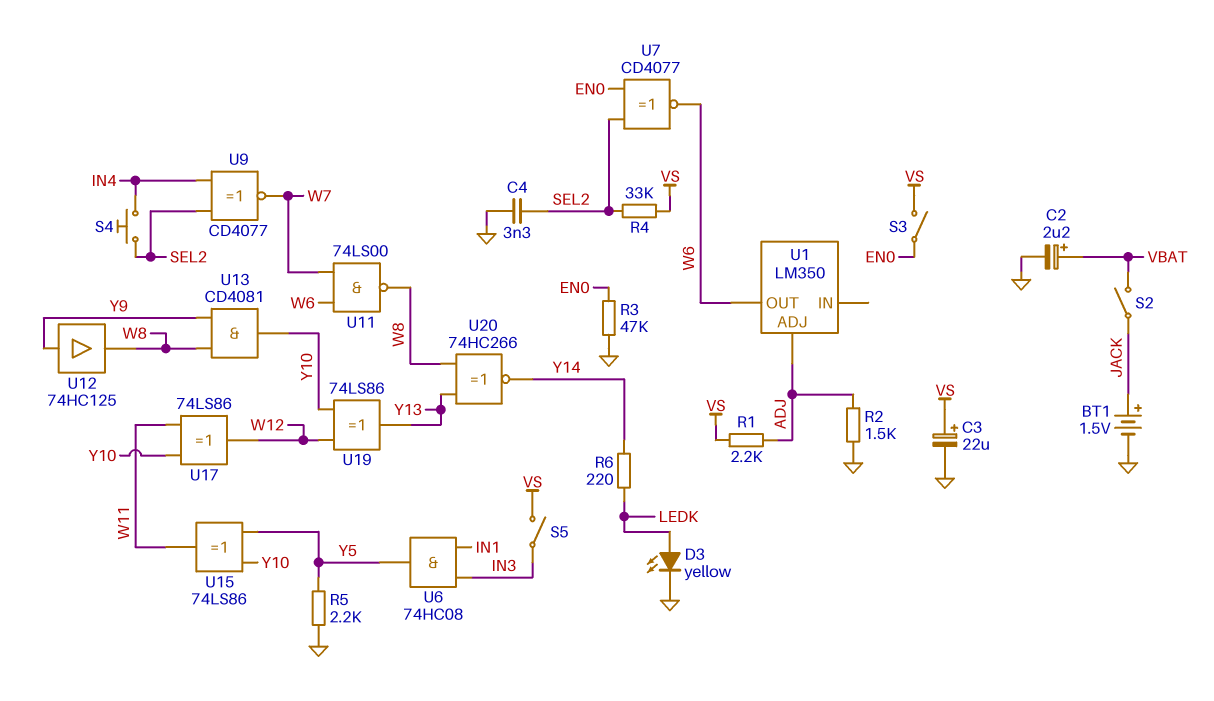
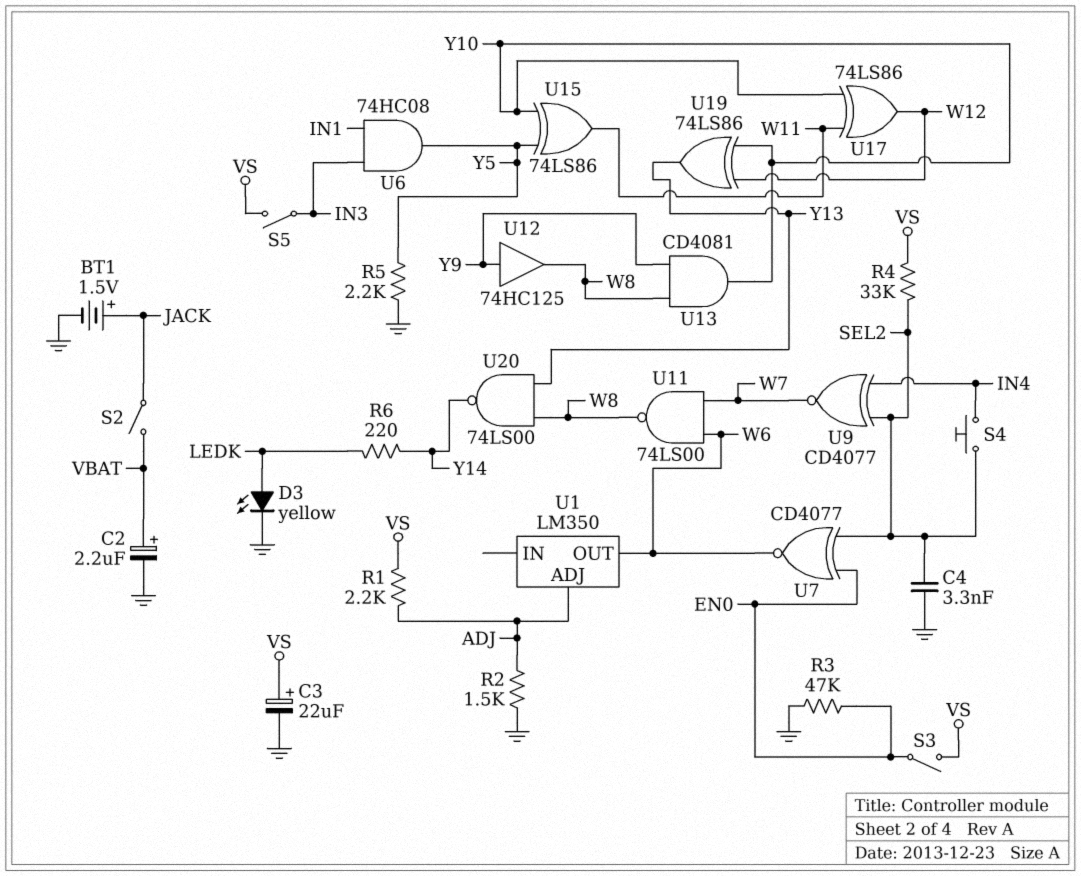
U20: XNOR 74HC266 (in W8, in Y13, out Y14) -> NAND 74LS00 (in W8, in Y13, out Y14)

